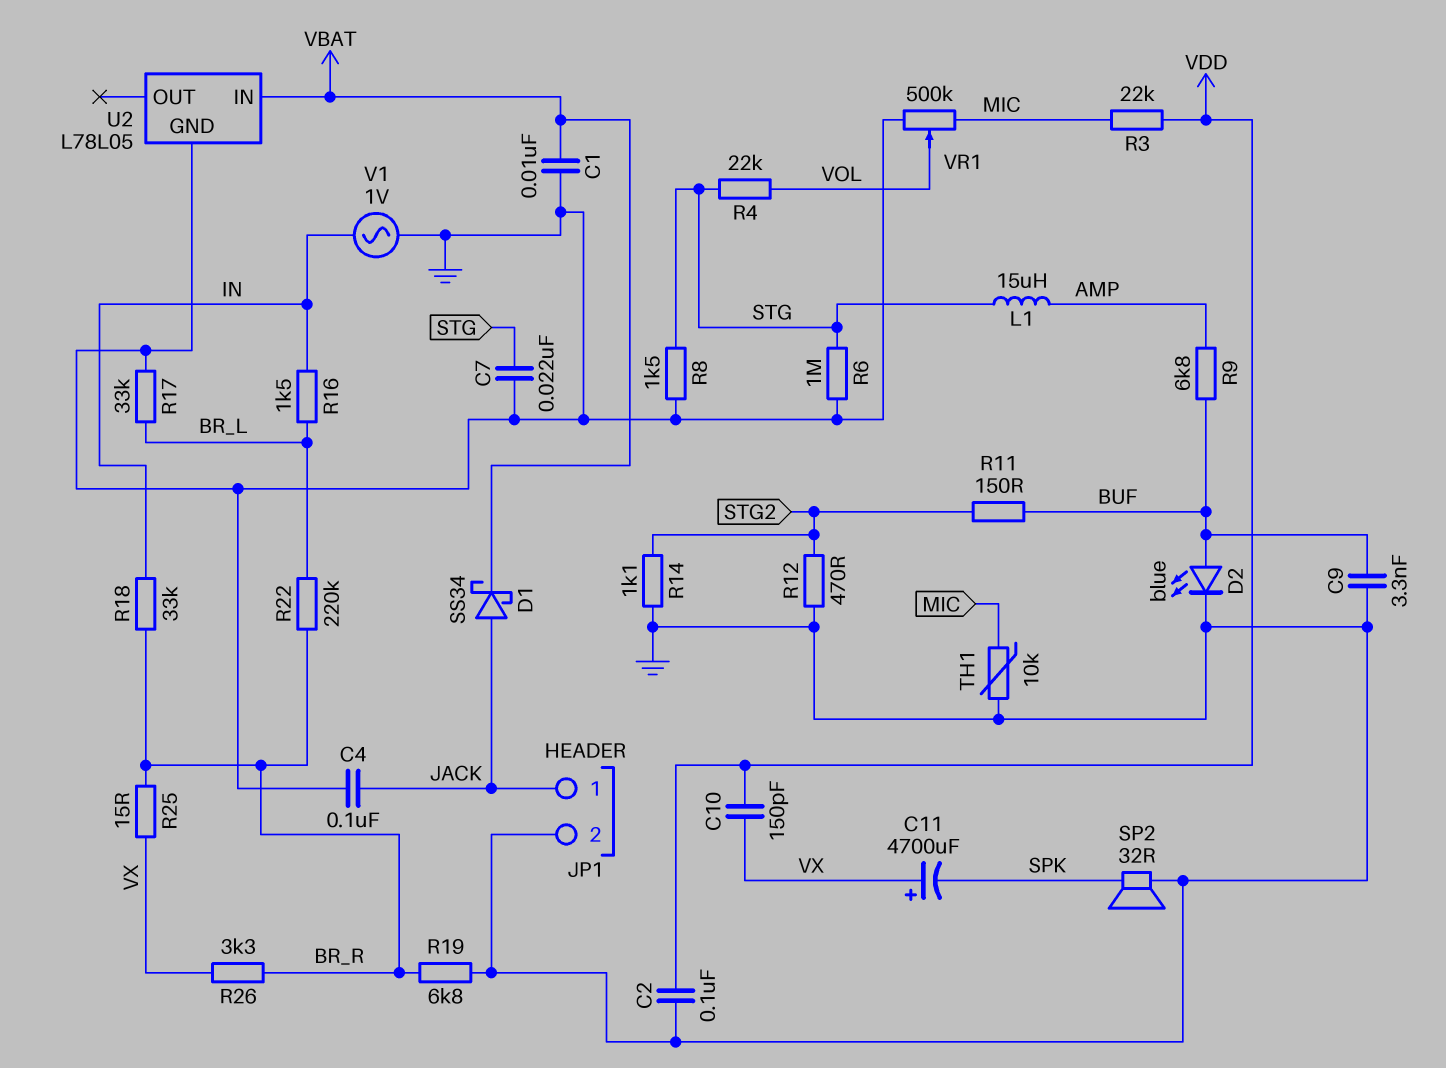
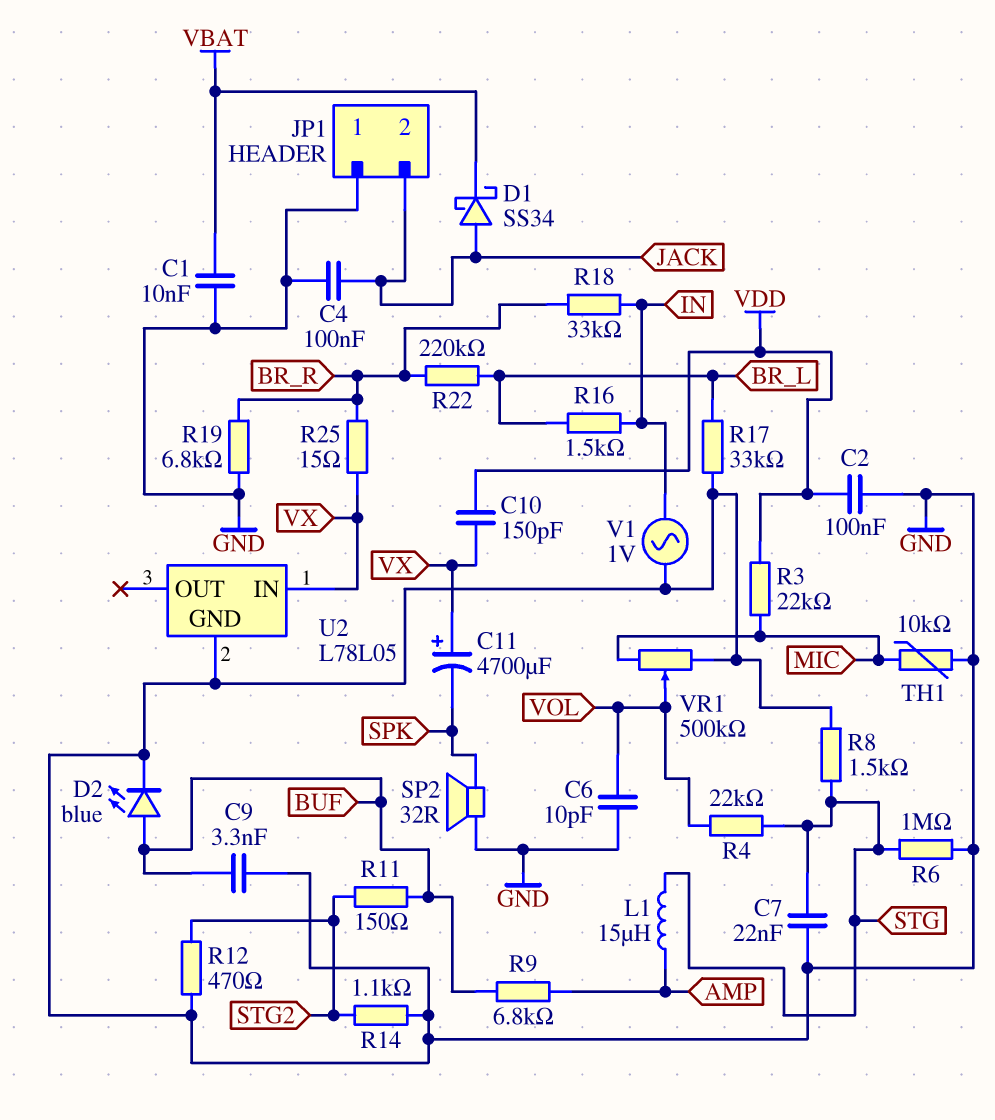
C6: none -> 10pF (GND, VOL)
JP1 pin 1: JACK -> GND
JP1 pin 2: GND -> JACK
R26: 3.3k (BR_R, VX) -> none
U2 pin IN: VBAT -> VX

